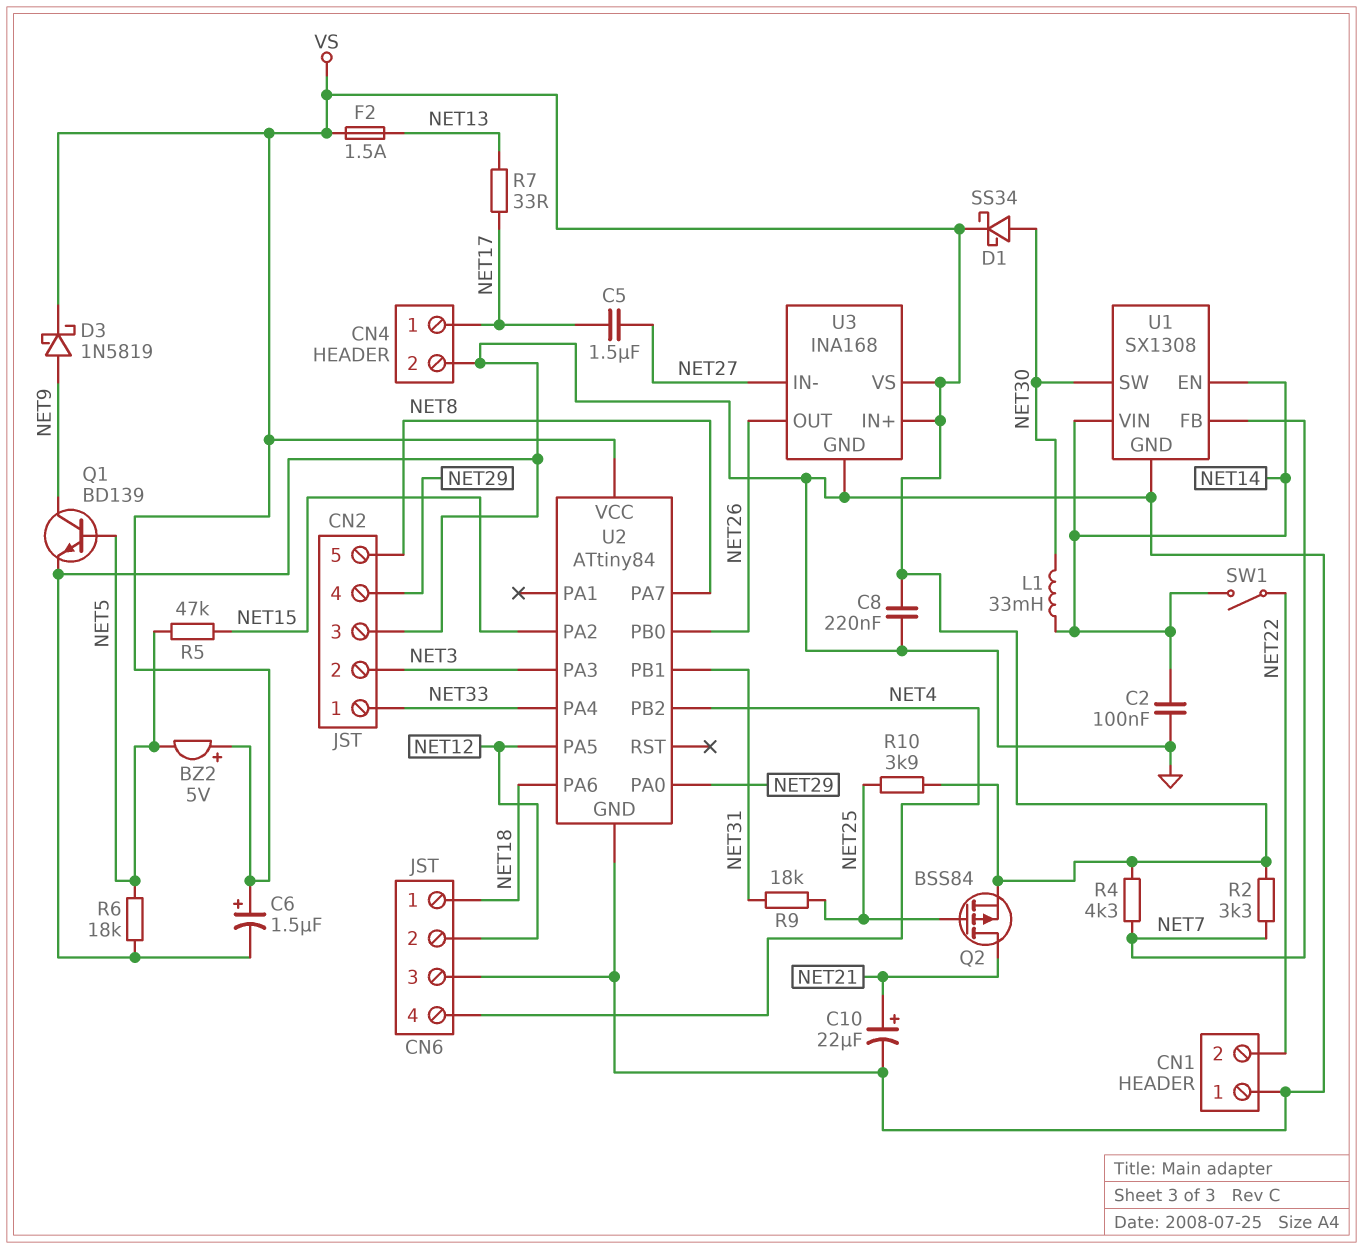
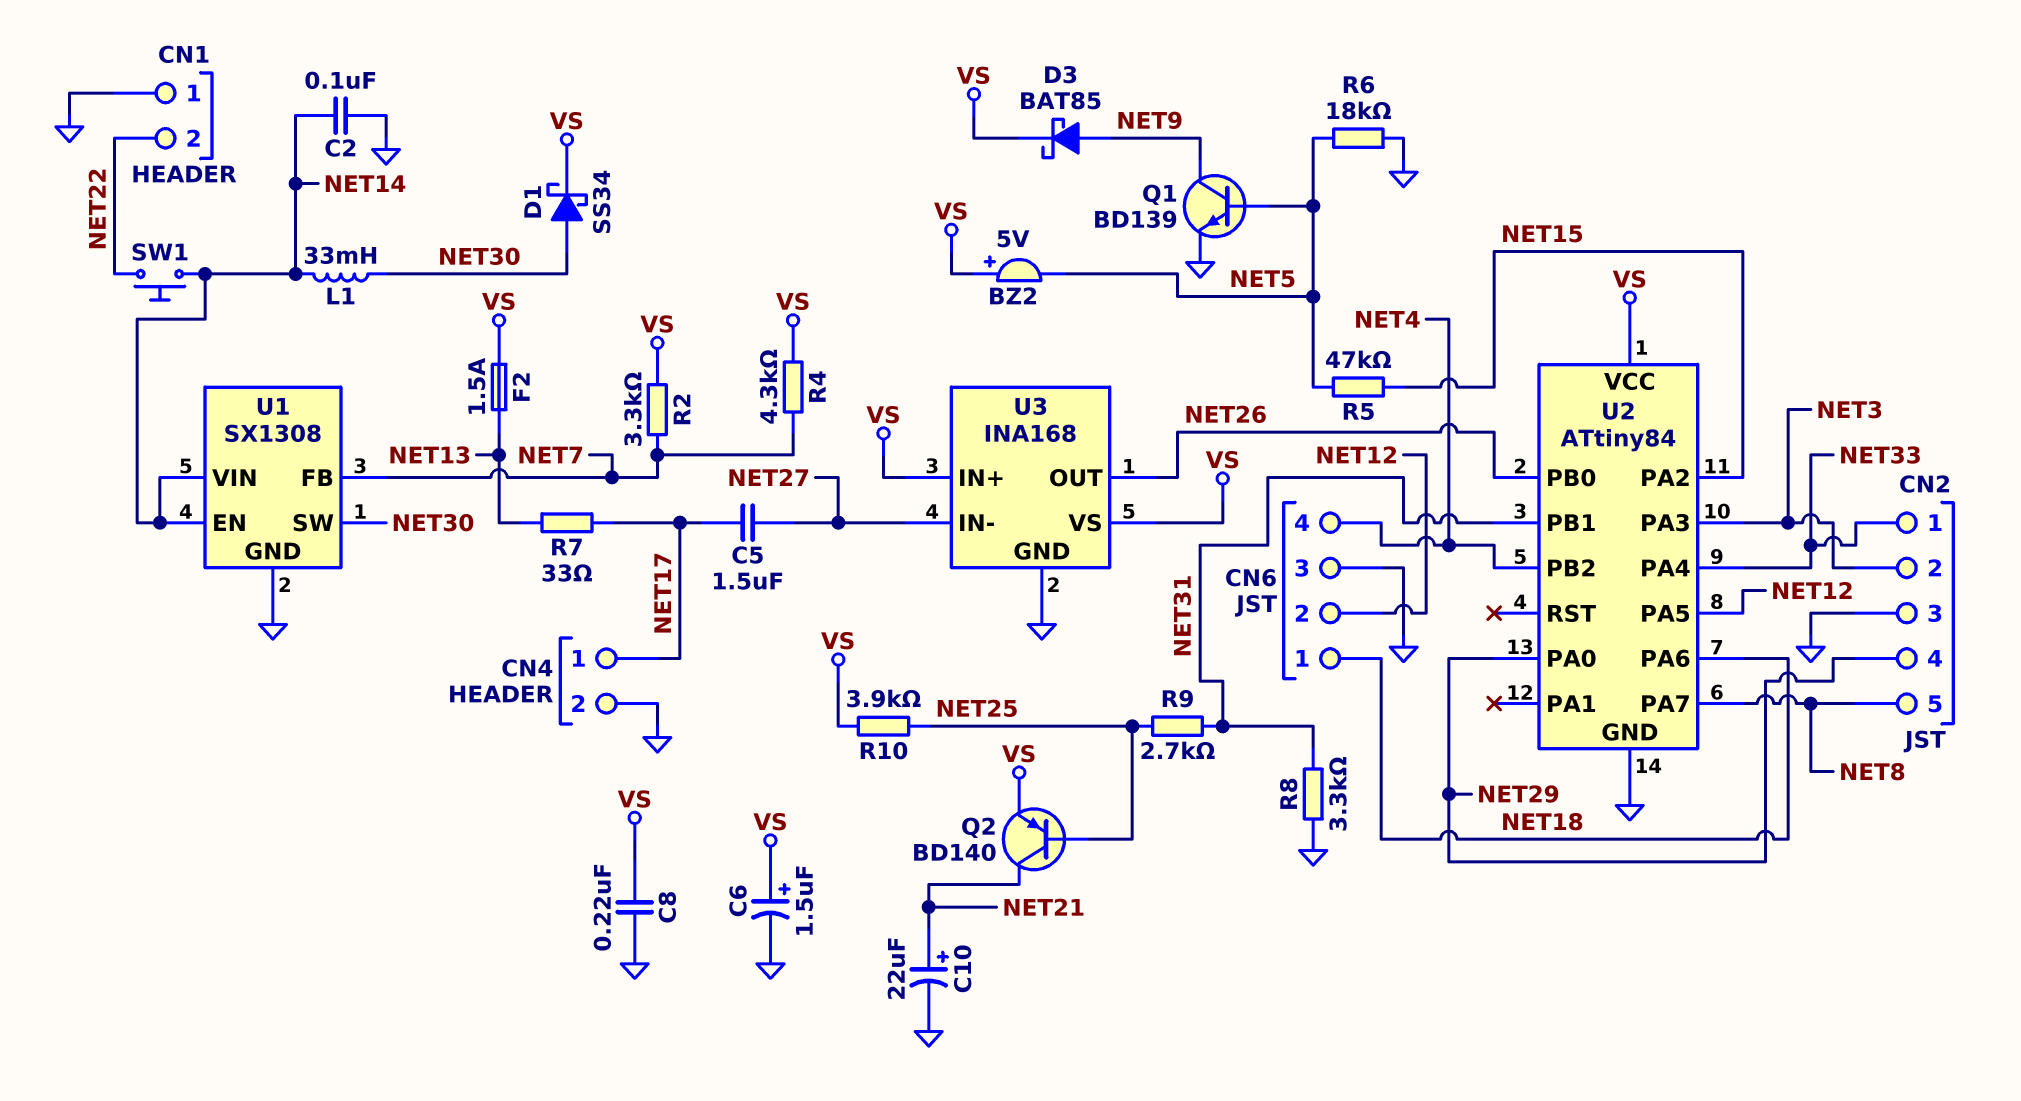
D3: schottky 1N5819 (A NET9, K VS) -> schottky BAT85 (A NET9, K VS)
Q2: PMOS BSS84 (G NET25, D NET21, S VS) -> PNP BD140 (B NET25, C NET21, E VS)
R8: none -> 3.3k (GND, NET31)
R9: 18k (NET25, NET31) -> 2.7k (NET25, NET31)
SW1: switch (NET14, NET22) -> button (NET14, NET22)

